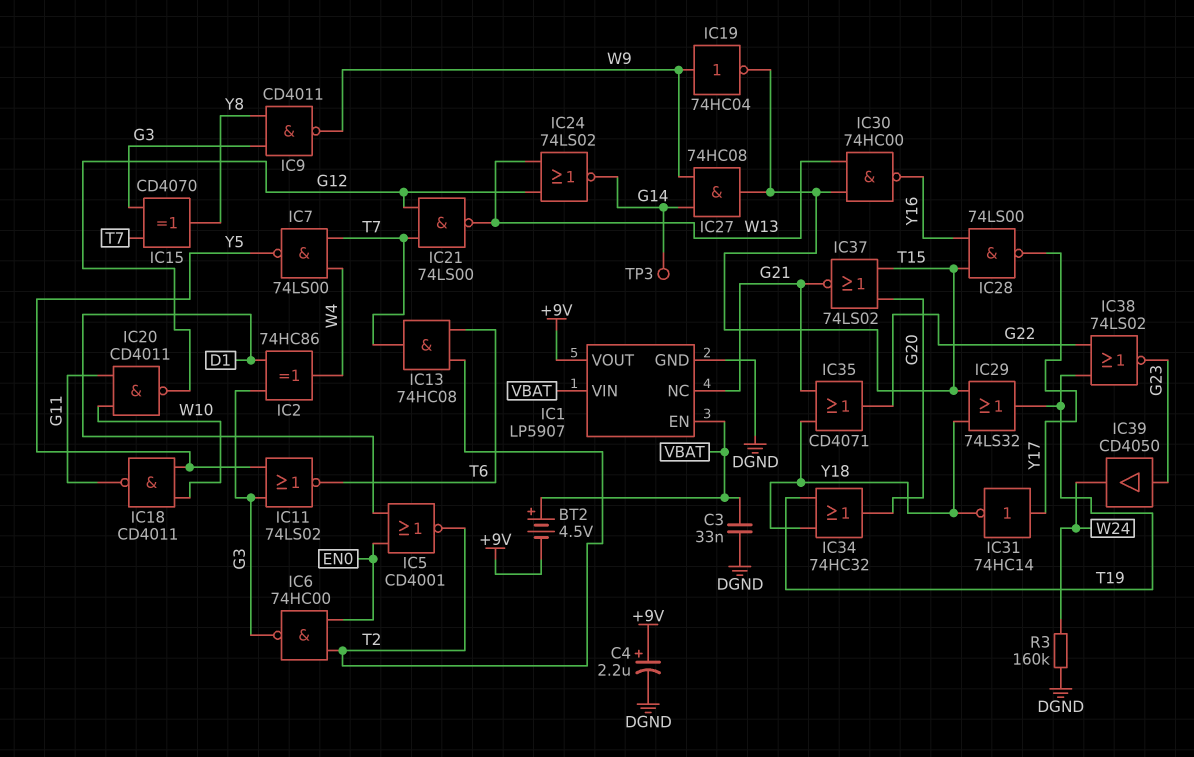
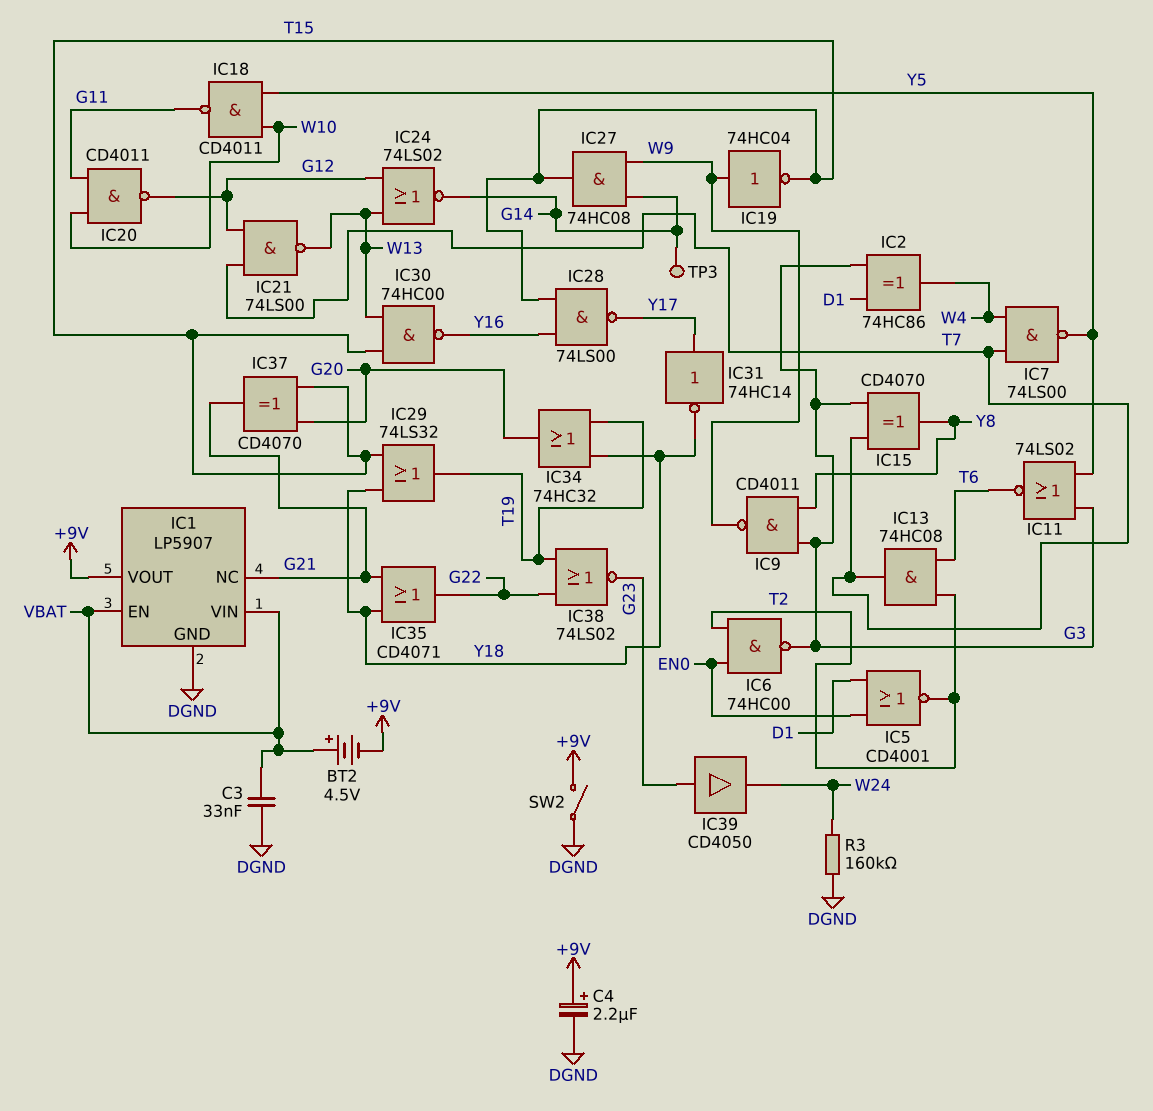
IC37: NOR 74LS02 (in G20, in T15, out G21) -> XOR CD4070 (in G20, in T15, out G21)
SW2: none -> switch (+9V, DGND)

